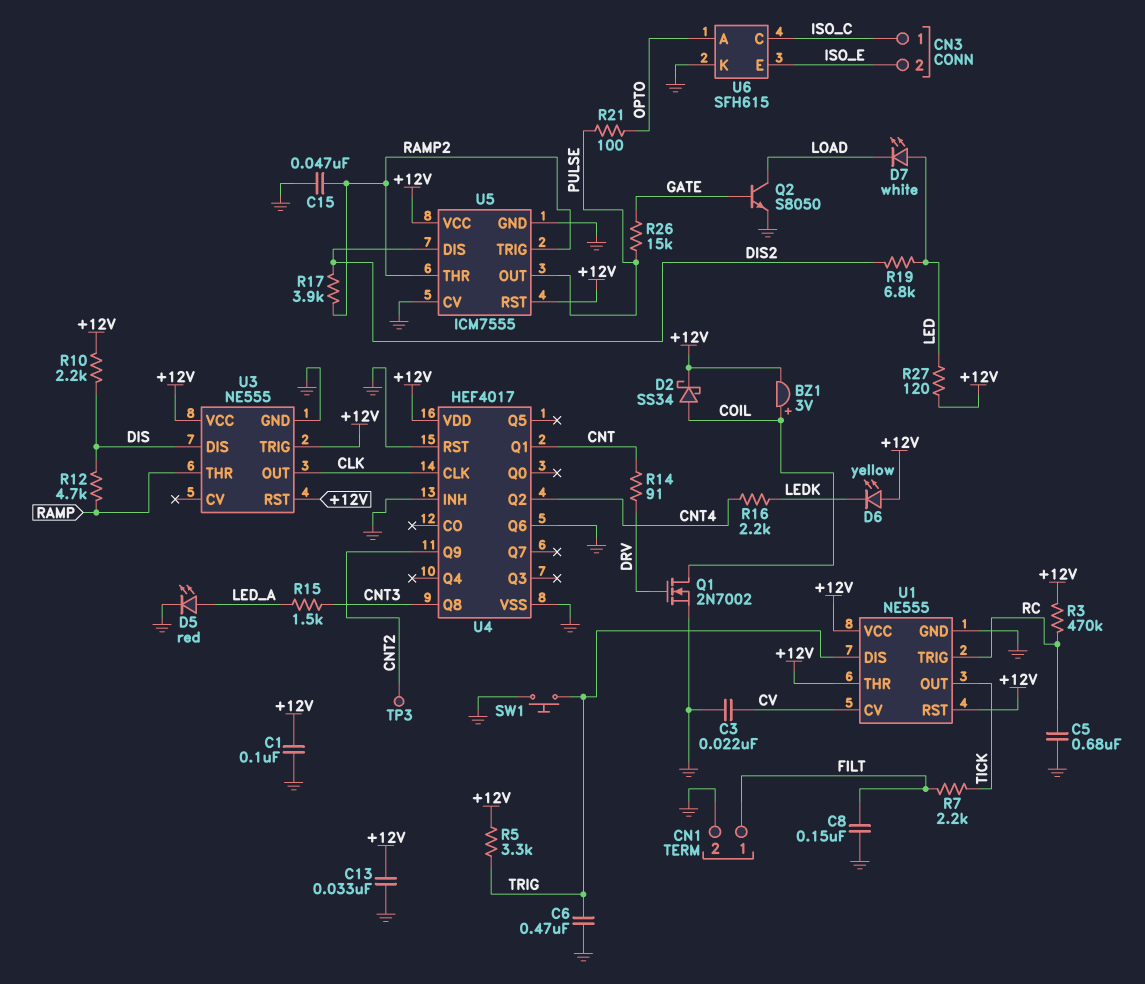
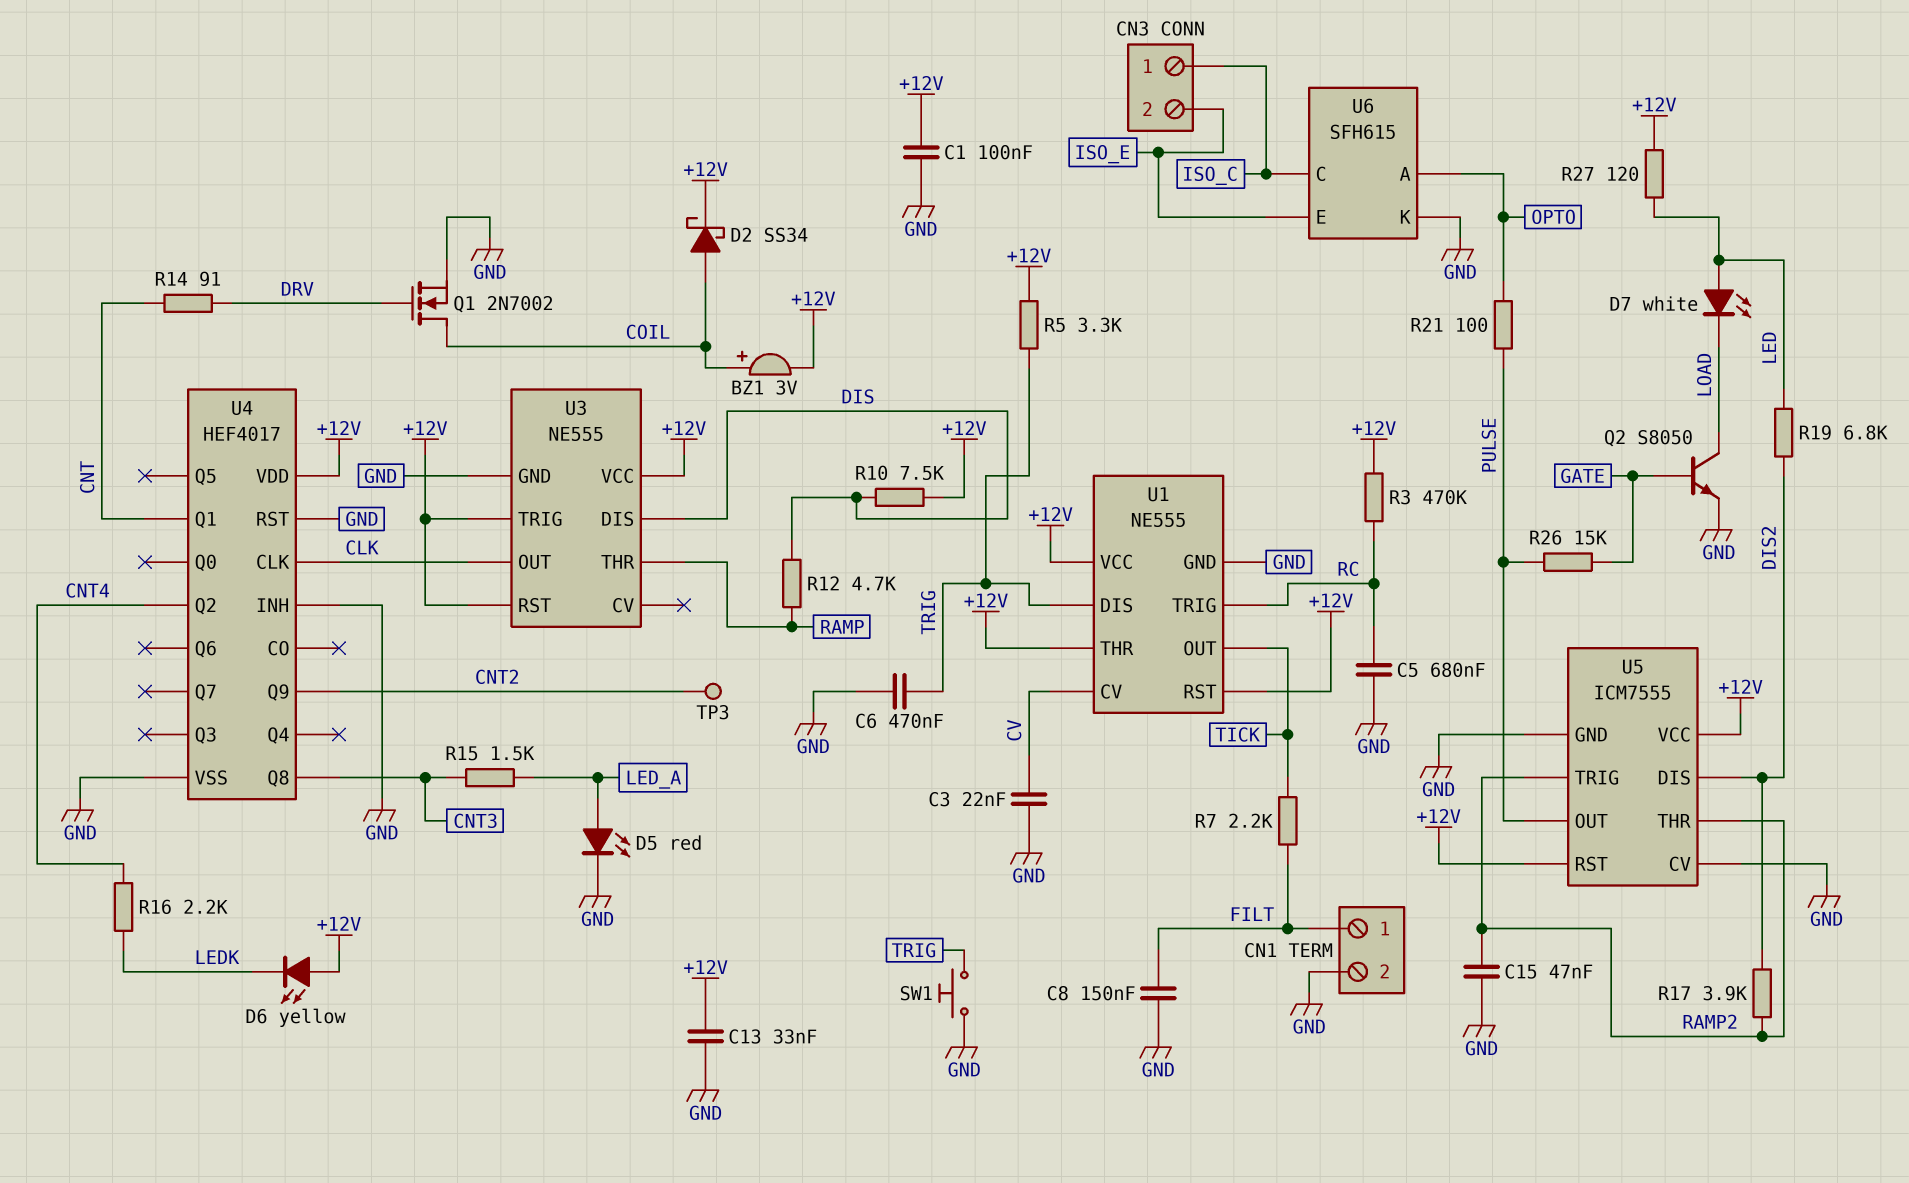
R10: 2.2k (+12V, DIS) -> 7.5k (+12V, DIS)
U4 pin Q6: GND -> none

